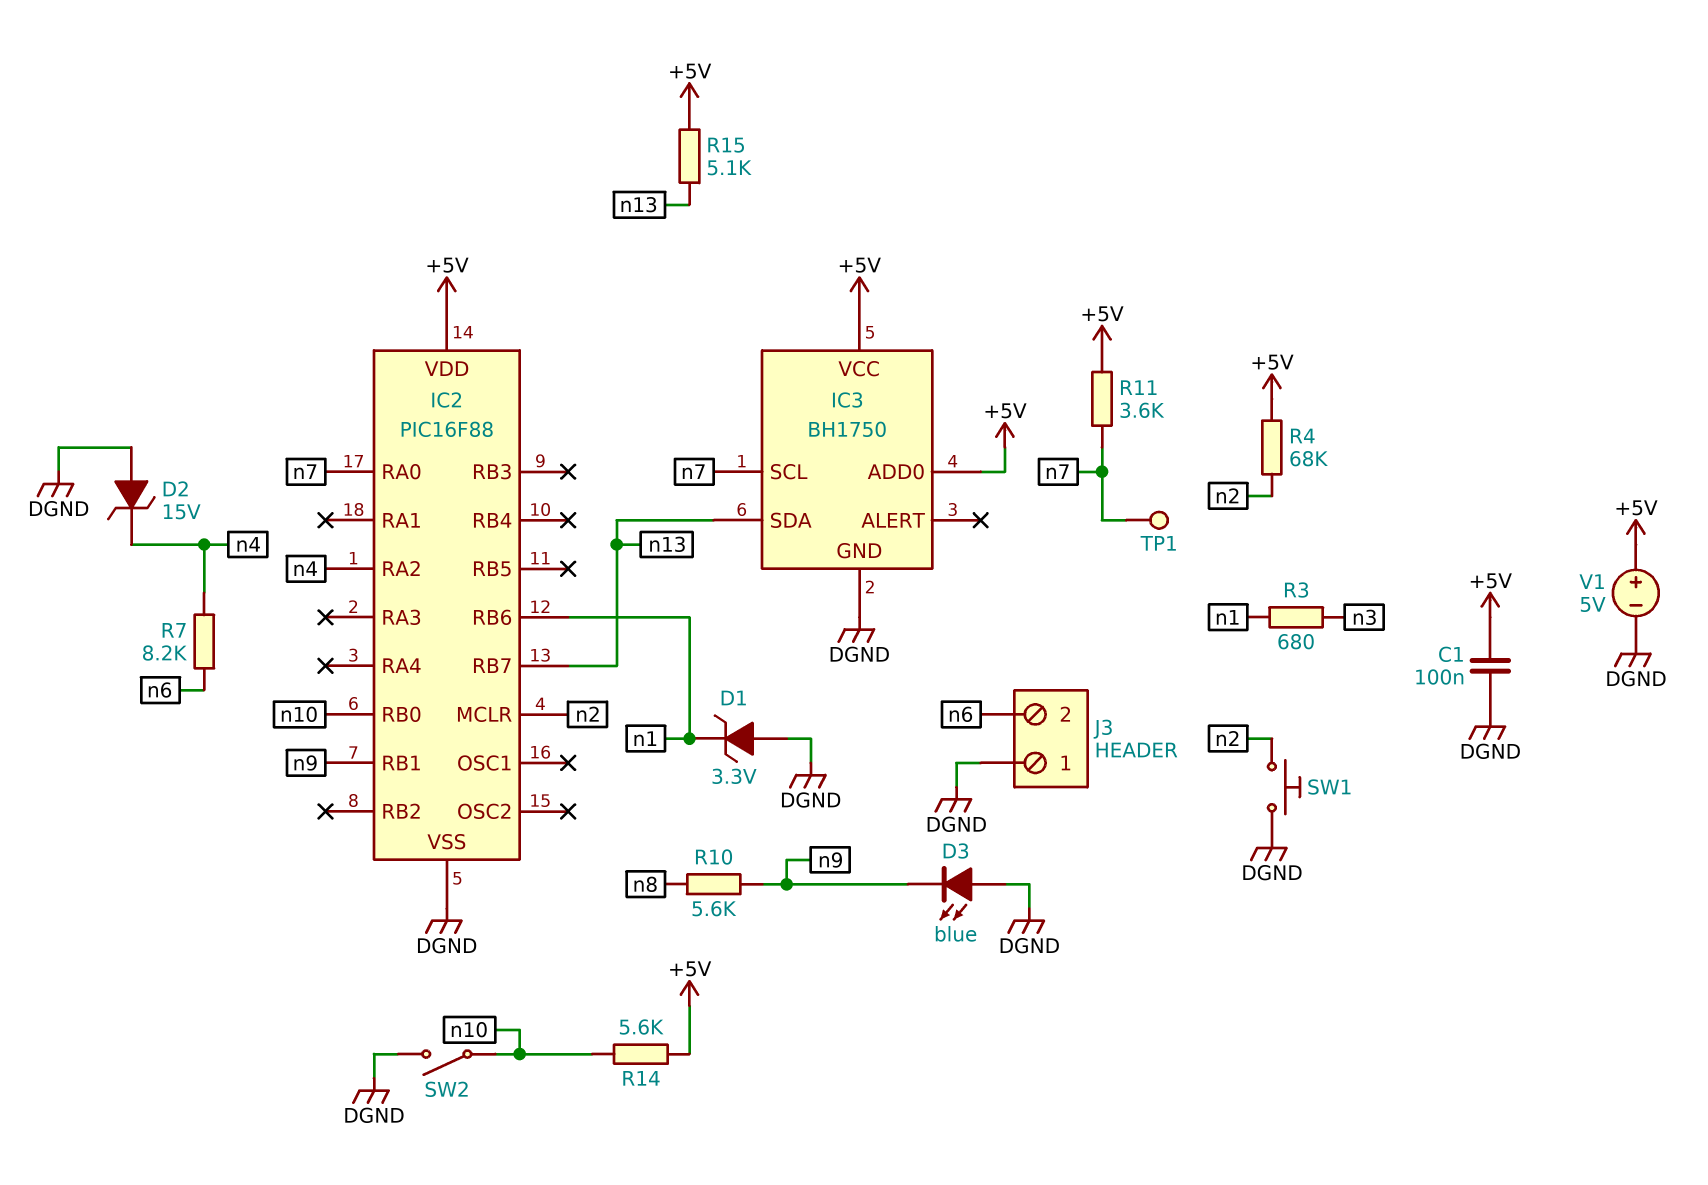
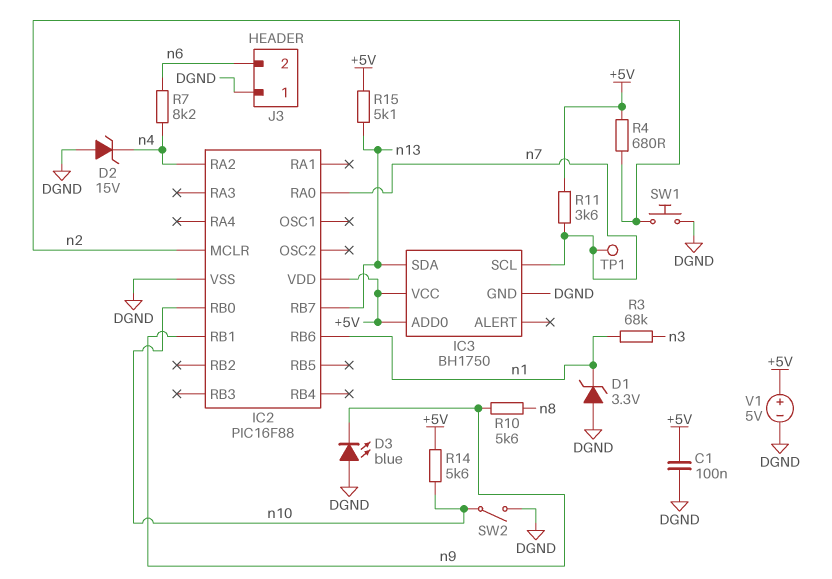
R3: 680 (n1, n3) -> 68k (n1, n3)
R4: 68k (+5V, n2) -> 680 (+5V, n2)

